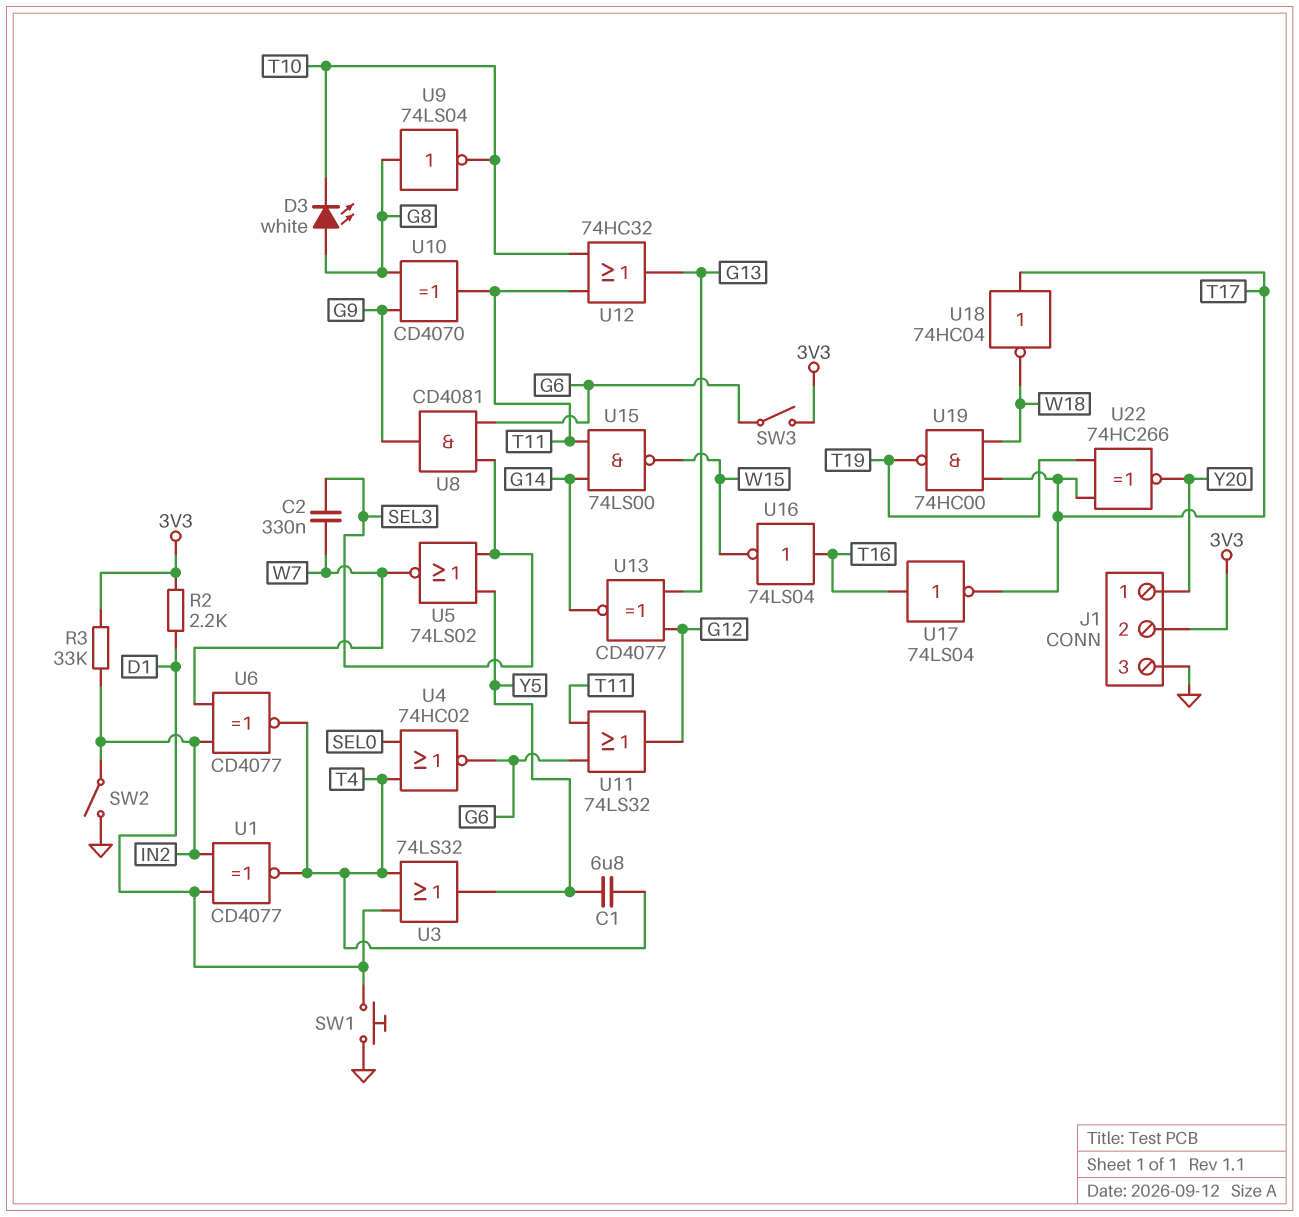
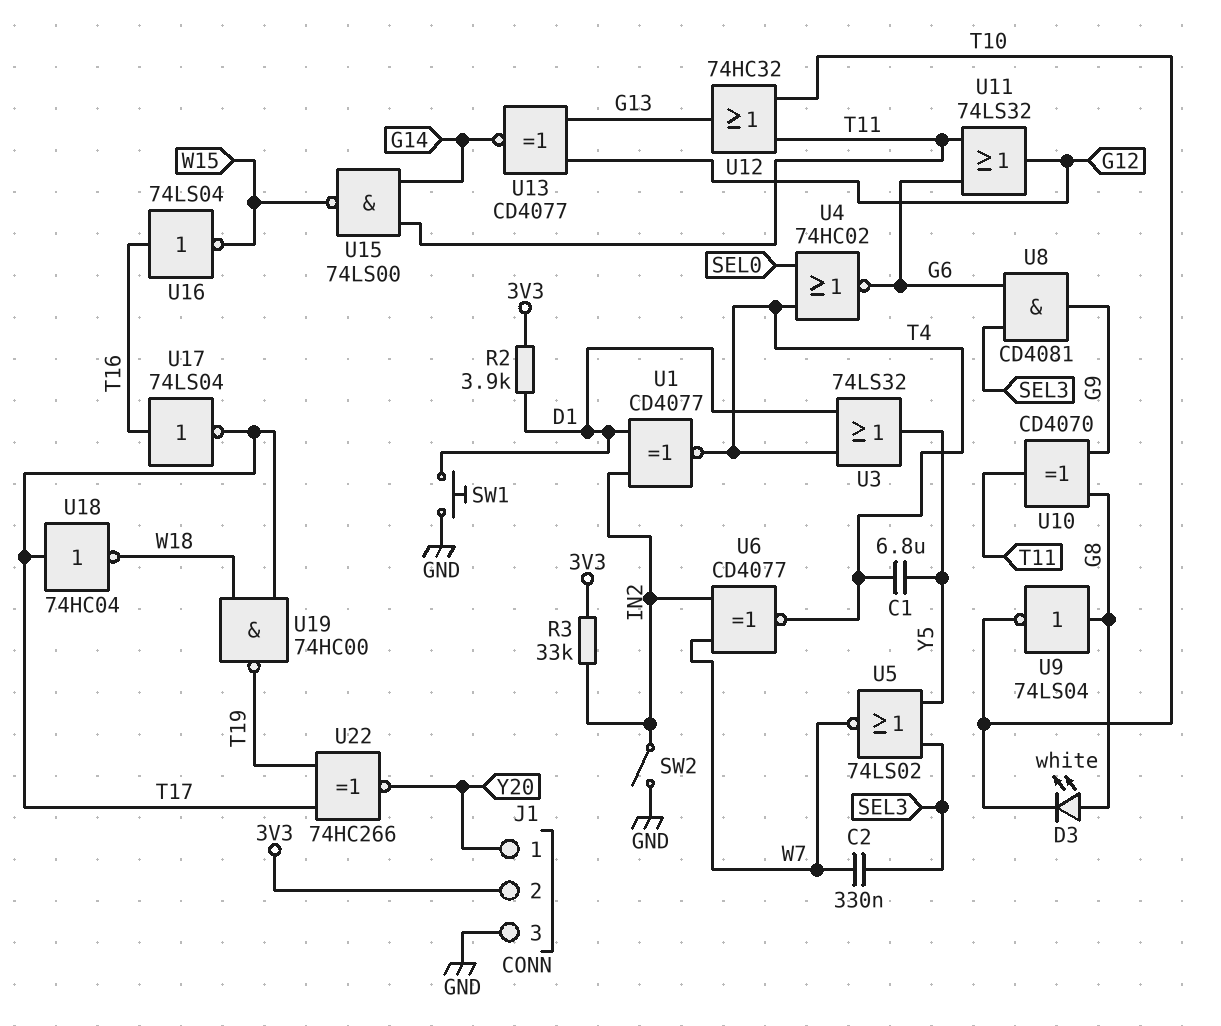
R2: 2.2k (3V3, D1) -> 3.9k (3V3, D1)
SW3: switch (3V3, G6) -> none

